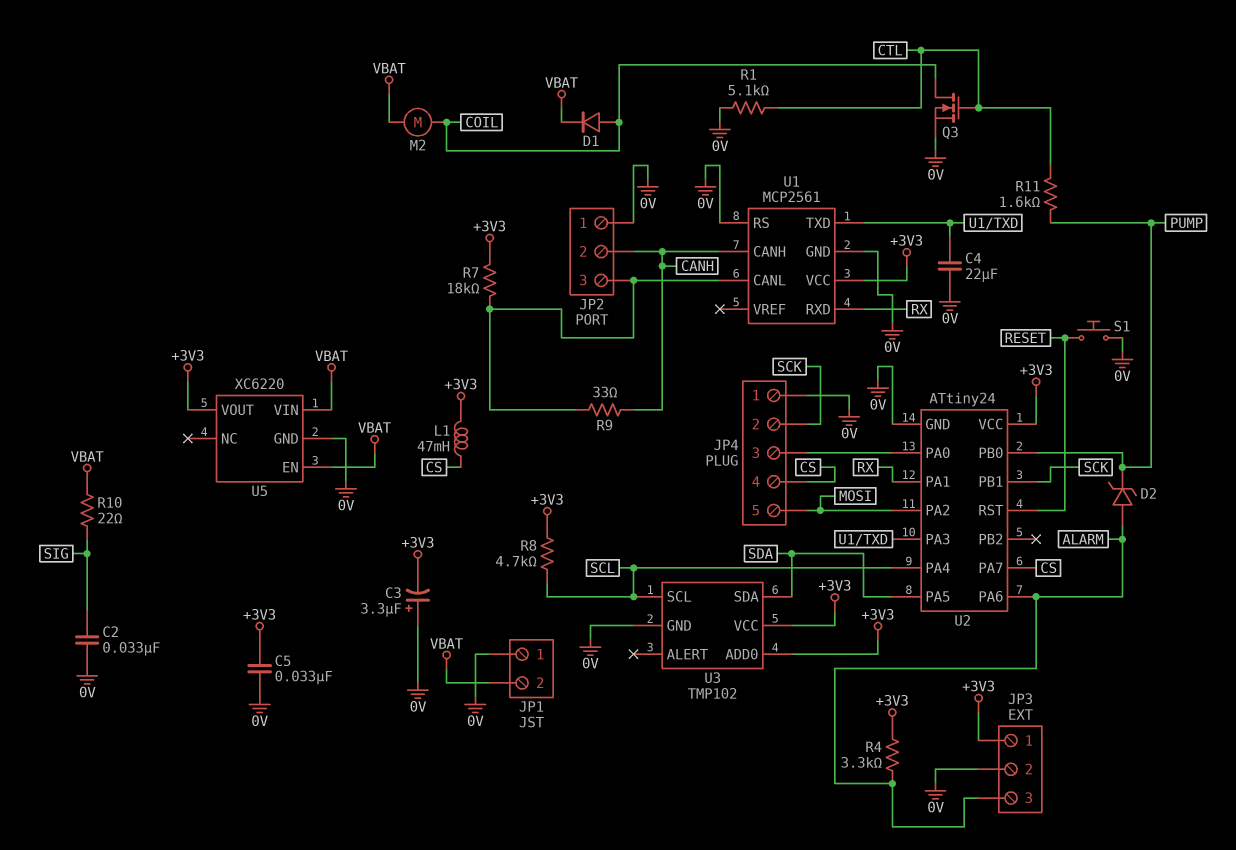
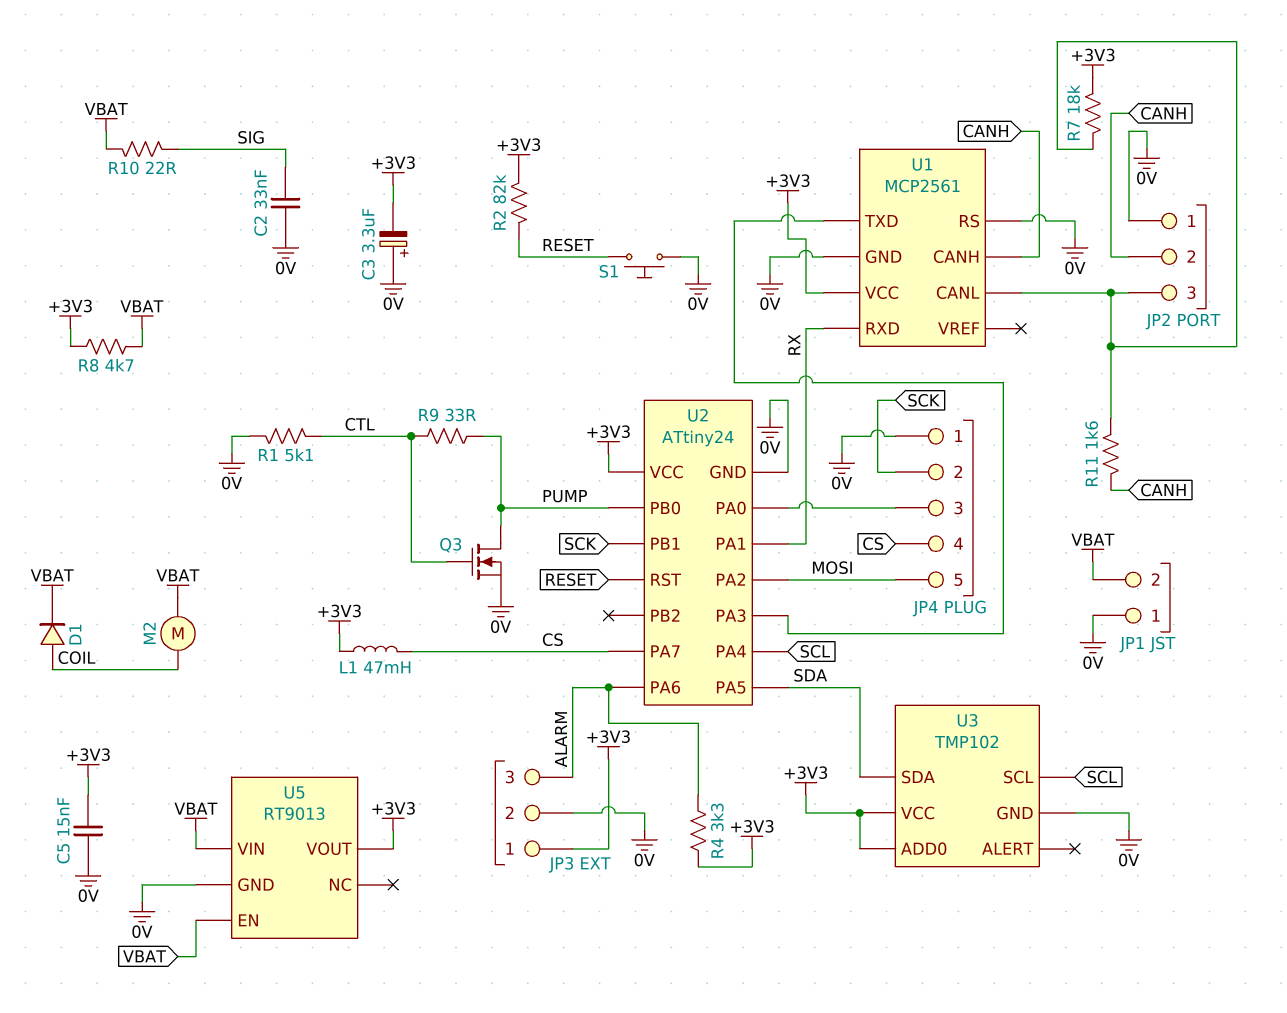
C4: 22uF (0V, U1/TXD) -> none
C5: 33nF (+3V3, 0V) -> 15nF (+3V3, 0V)
D2: zener (A ALARM, K PUMP) -> none
Q3: NMOS (G CTL, D COIL, S 0V) -> NMOS (G CTL, D PUMP, S 0V)
R2: none -> 82k (+3V3, RESET)
R8: 4.7k (+3V3, SCL) -> 4.7k (+3V3, VBAT)
R9: 33 (CANH, JP2/3) -> 33 (CTL, PUMP)
R11: 1.6k (CTL, PUMP) -> 1.6k (CANH, JP2/3)
U5: XC6220 -> RT9013

